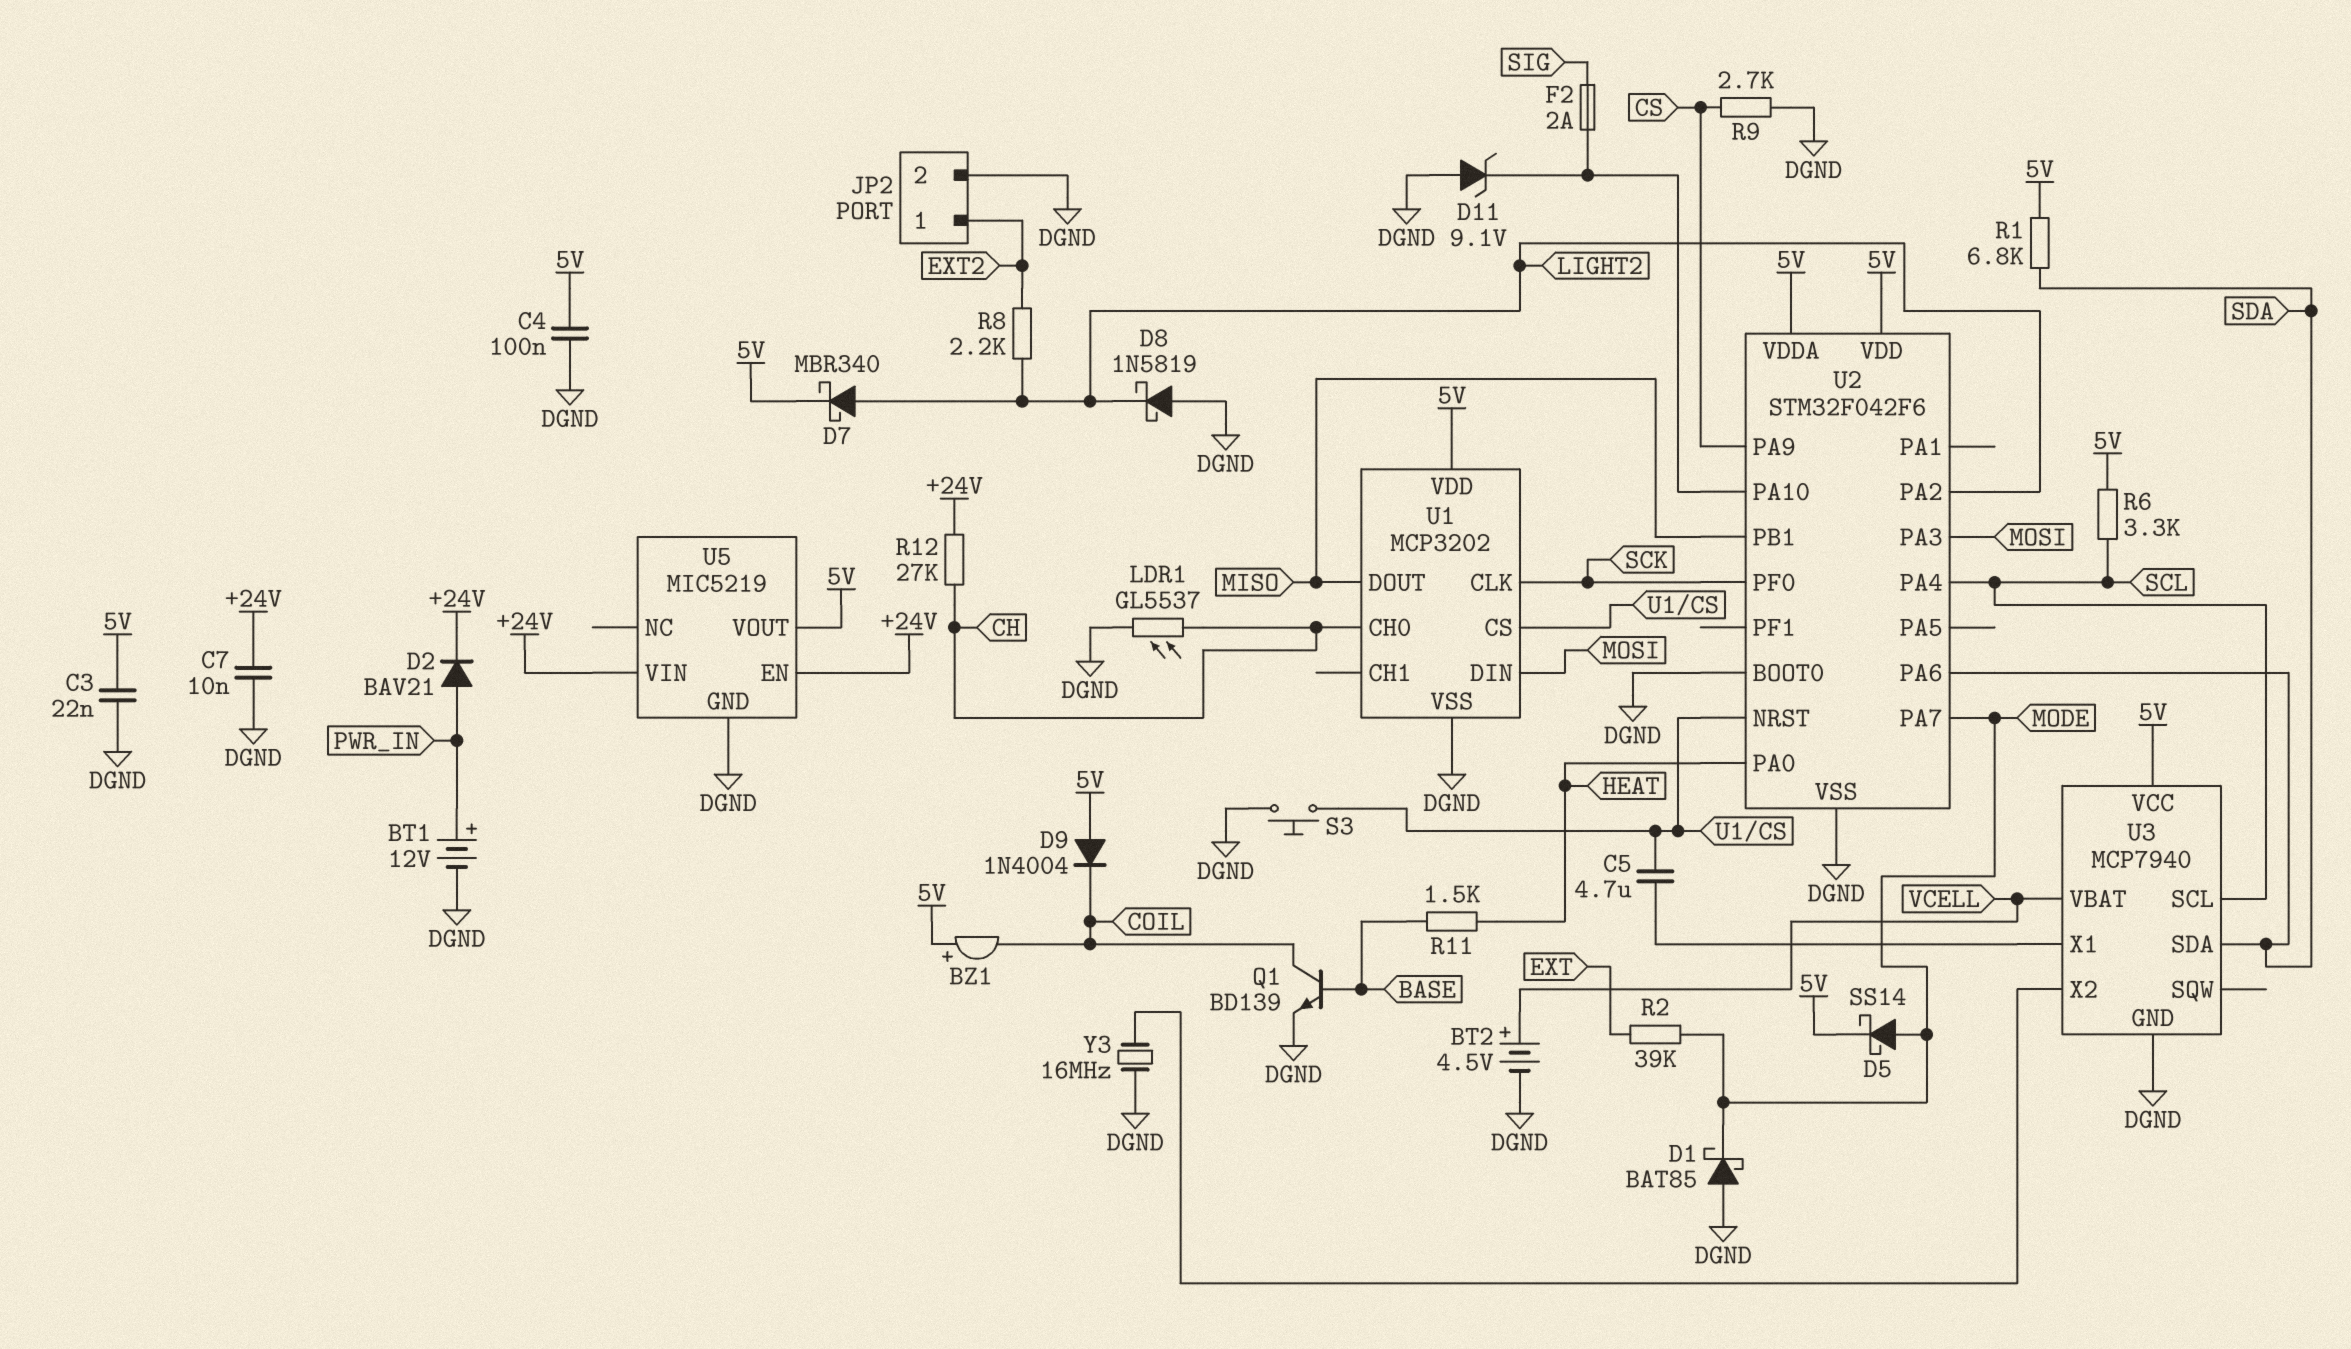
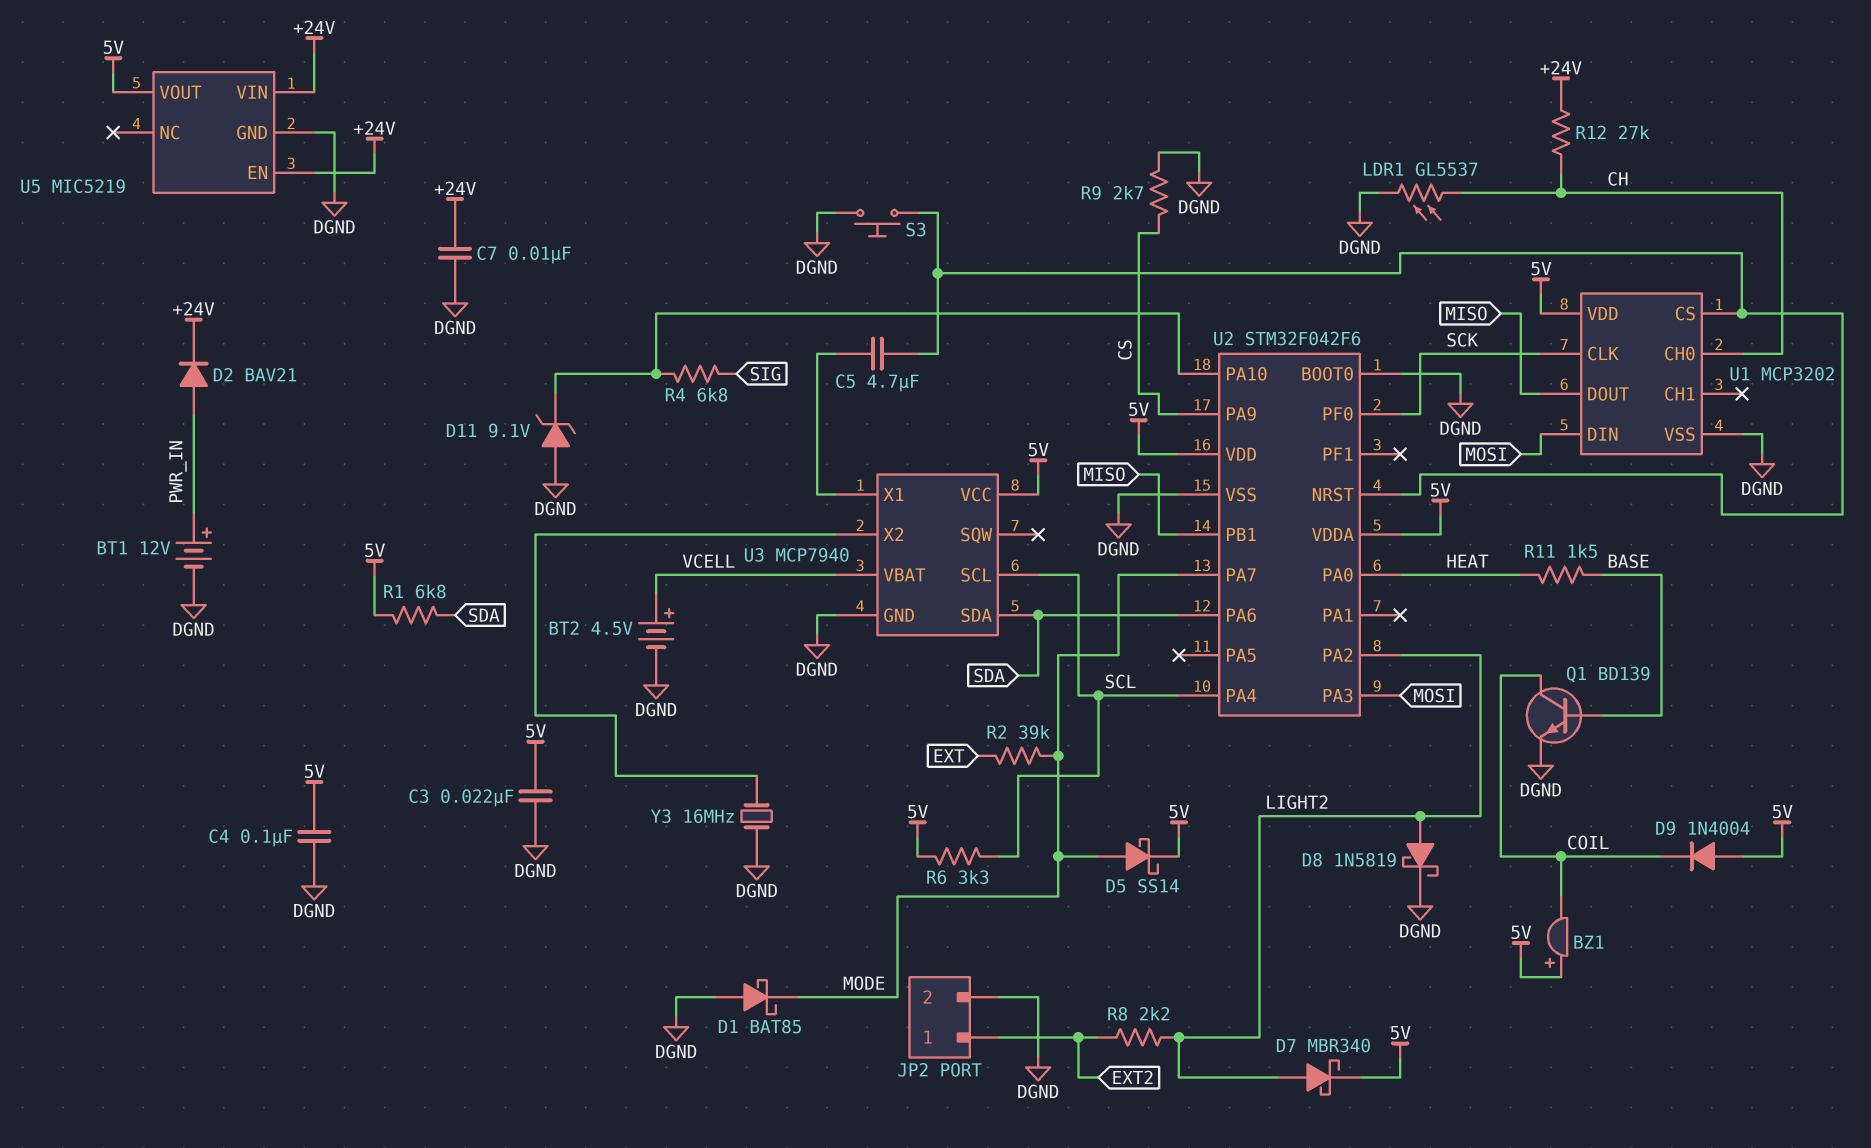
D8: schottky 1N5819 (A DGND, K LIGHT2) -> schottky 1N5819 (A LIGHT2, K DGND)
F2: 2A (SIG, U2/PA10) -> none
R4: none -> 6.8k (SIG, U2/PA10)

